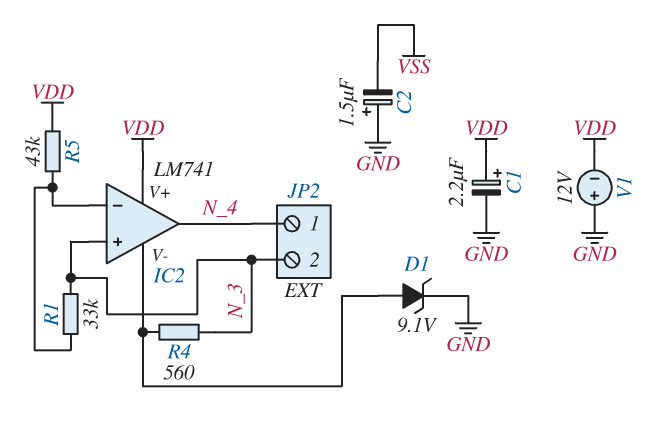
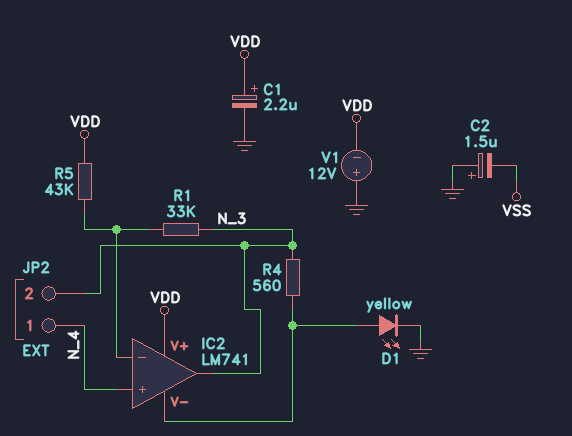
D1: zener 9.1V (A IC2/V-, K GND) -> LED yellow (A IC2/V-, K GND)
IC2 pin in+: N_3 -> N_4
IC2 pin out: N_4 -> N_3

